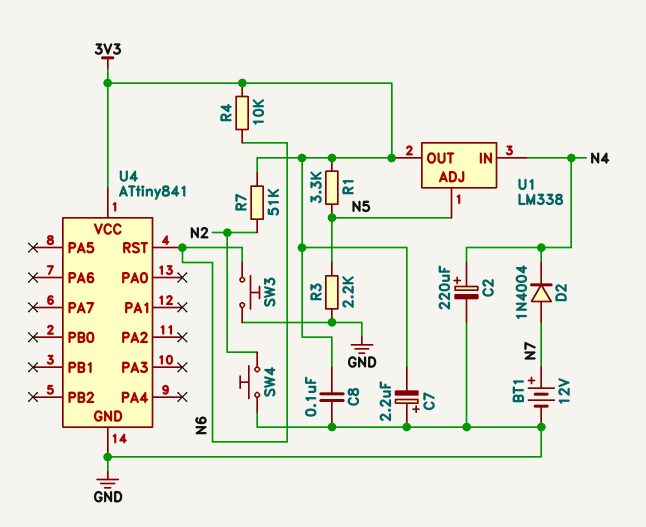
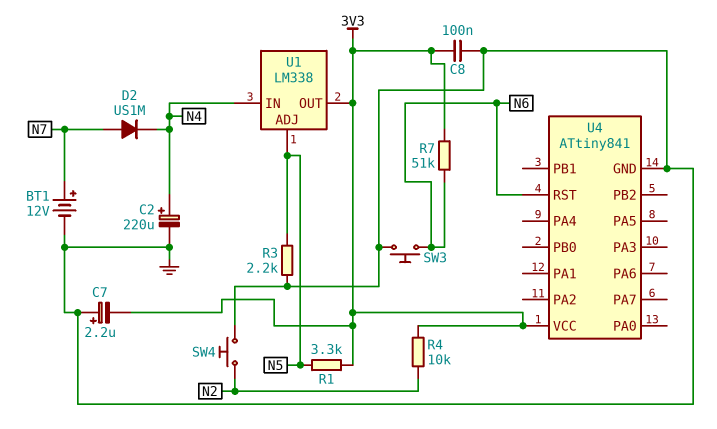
D2: diode 1N4004 (A N7, K N4) -> diode US1M (A N7, K N4)
R4: 10k (3V3, N6) -> 10k (3V3, N2)
R7: 51k (3V3, N2) -> 51k (3V3, N6)

